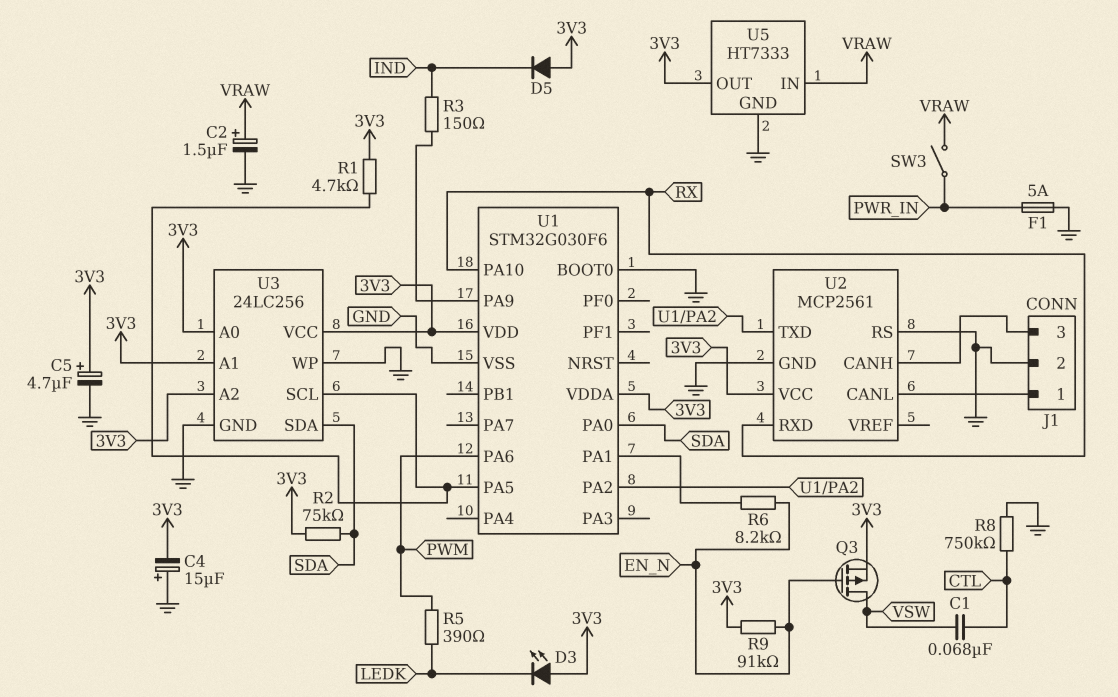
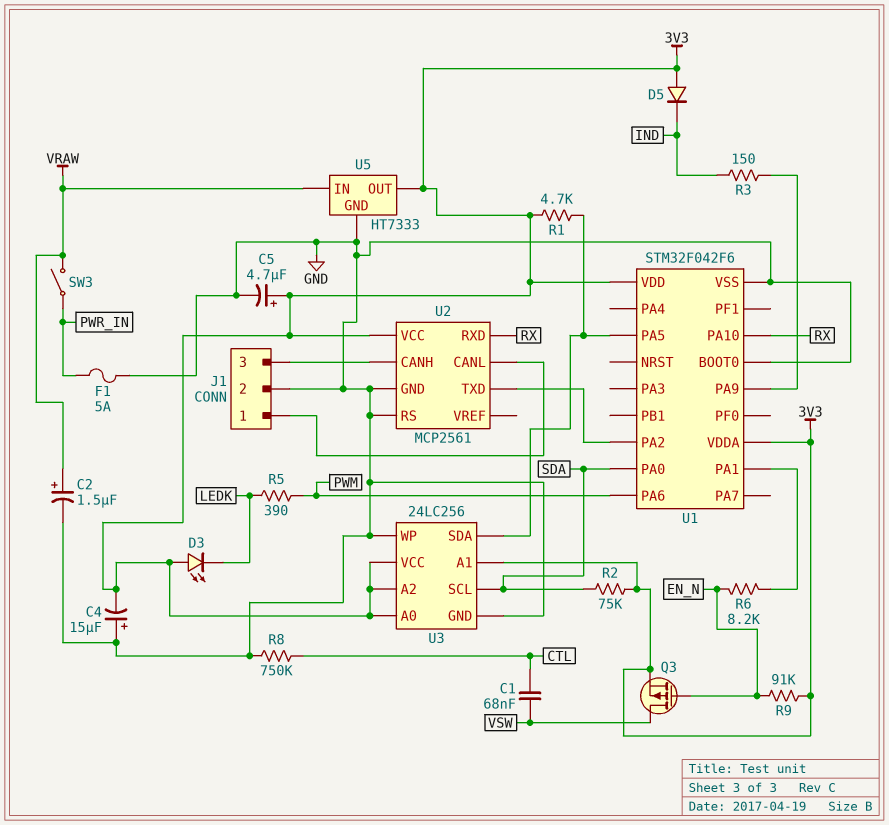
U1: STM32G030F6 -> STM32F042F6
U3 pin SCL: U1/PA5 -> SDA
U3 pin SDA: SDA -> U1/PA5

